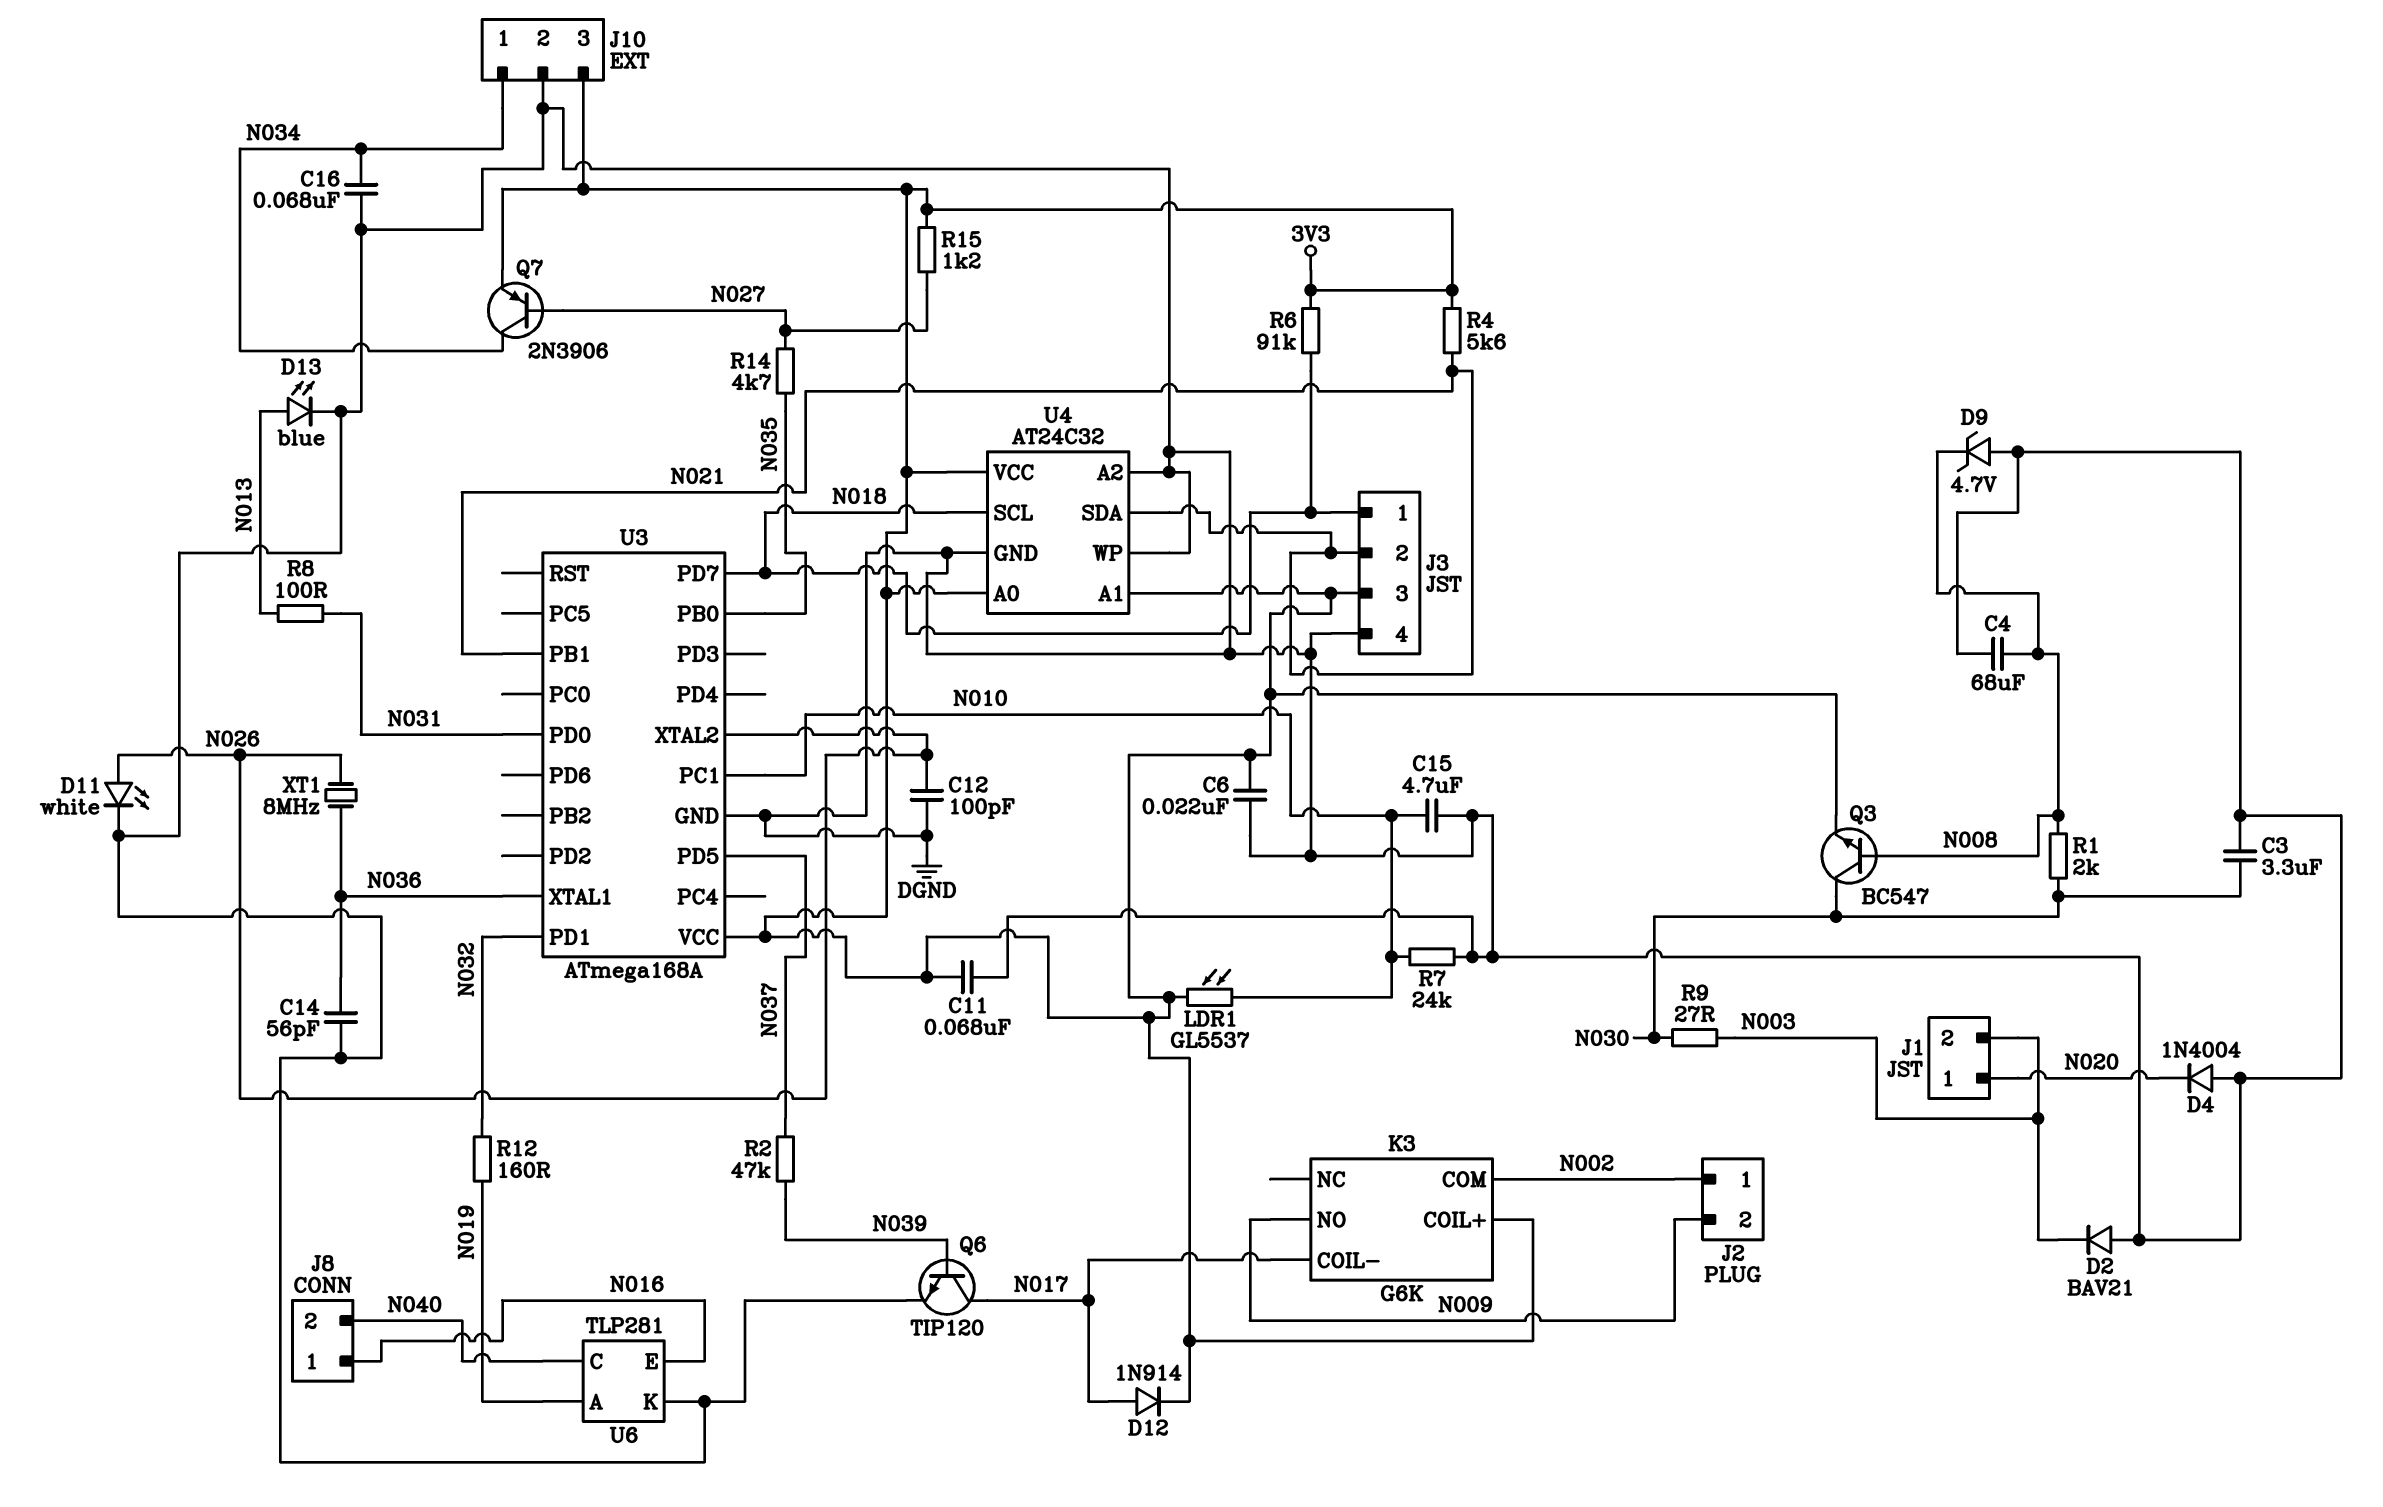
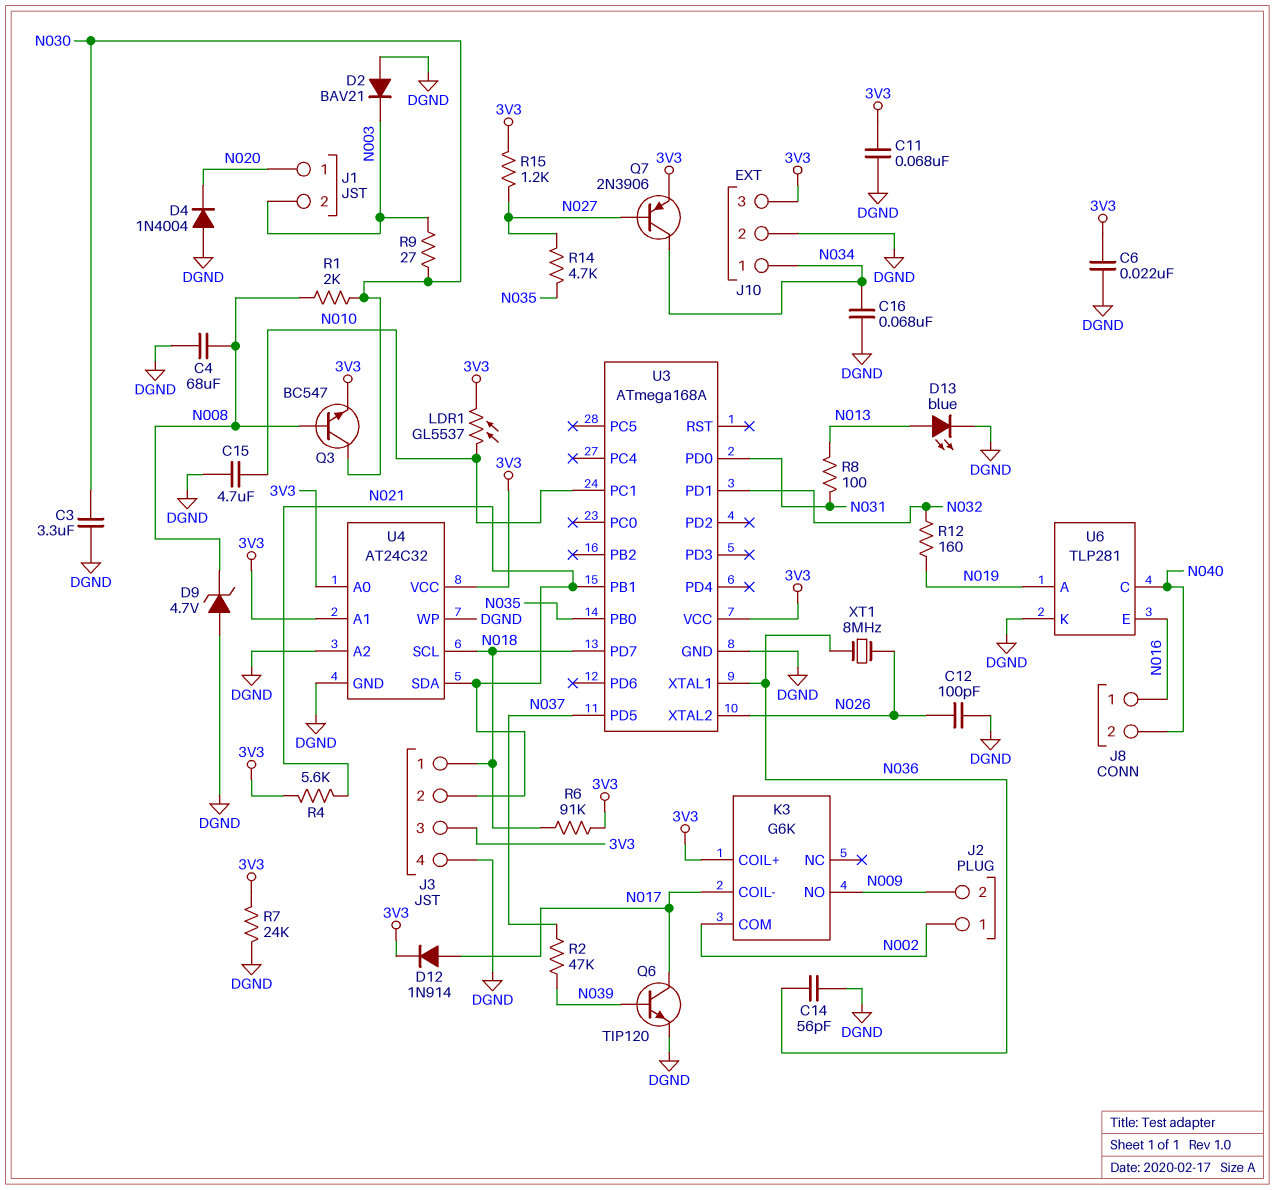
D11: LED white (A N026, K DGND) -> none
R7: 24k (DGND, N010) -> 24k (3V3, DGND)

